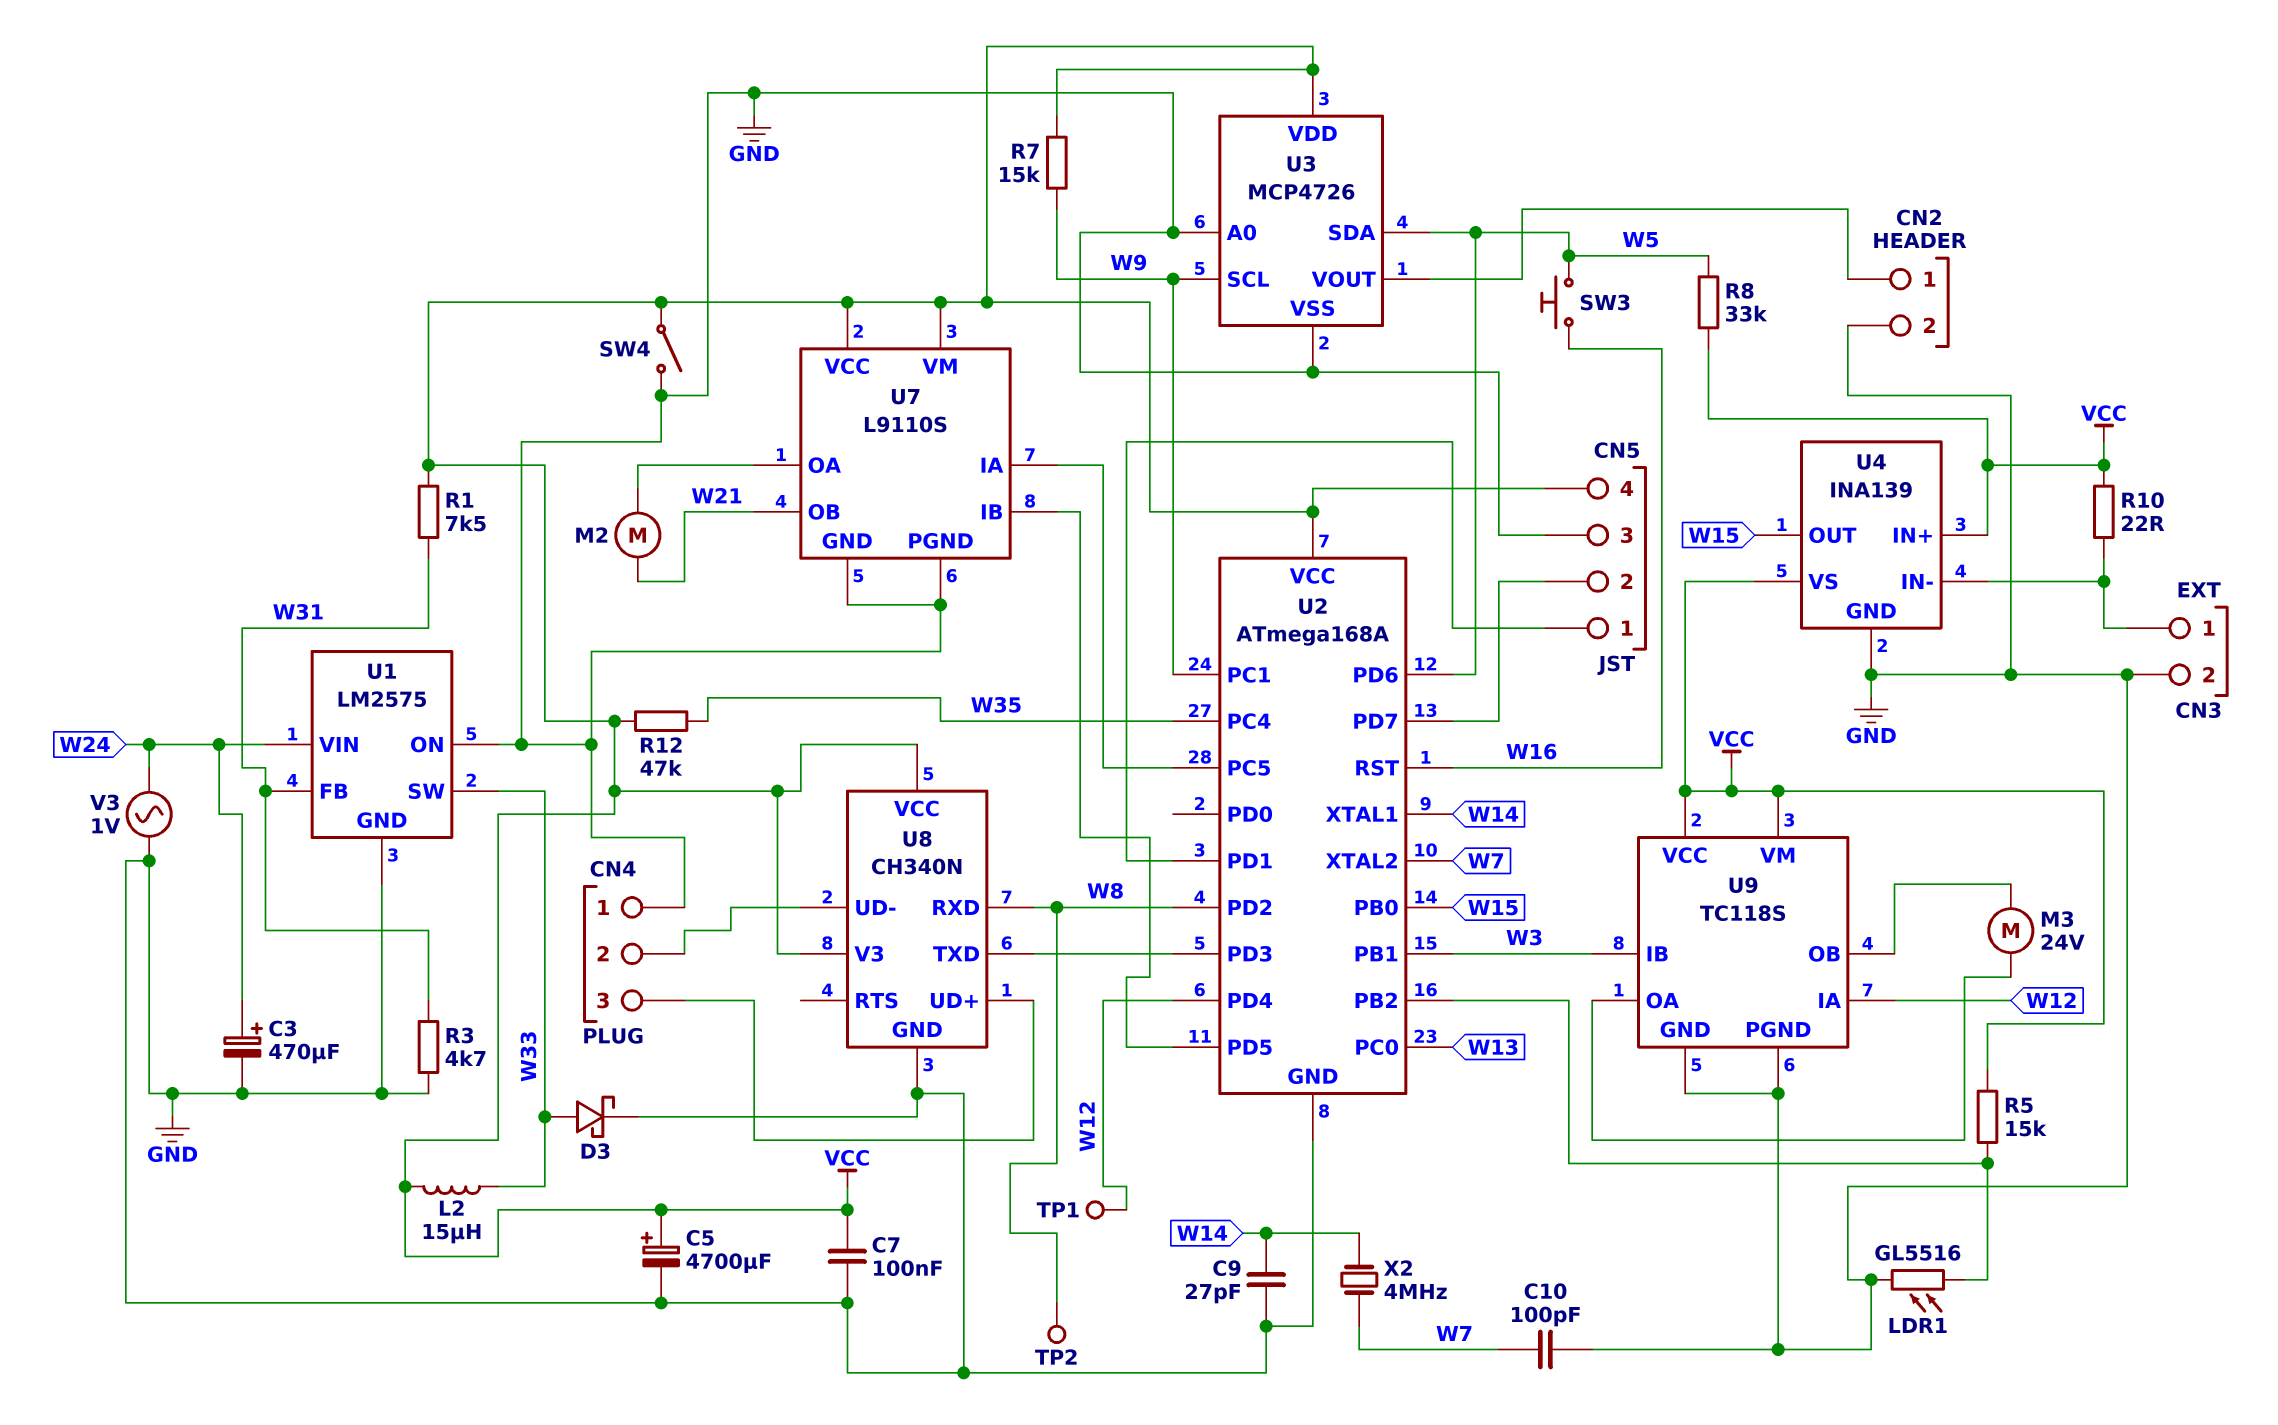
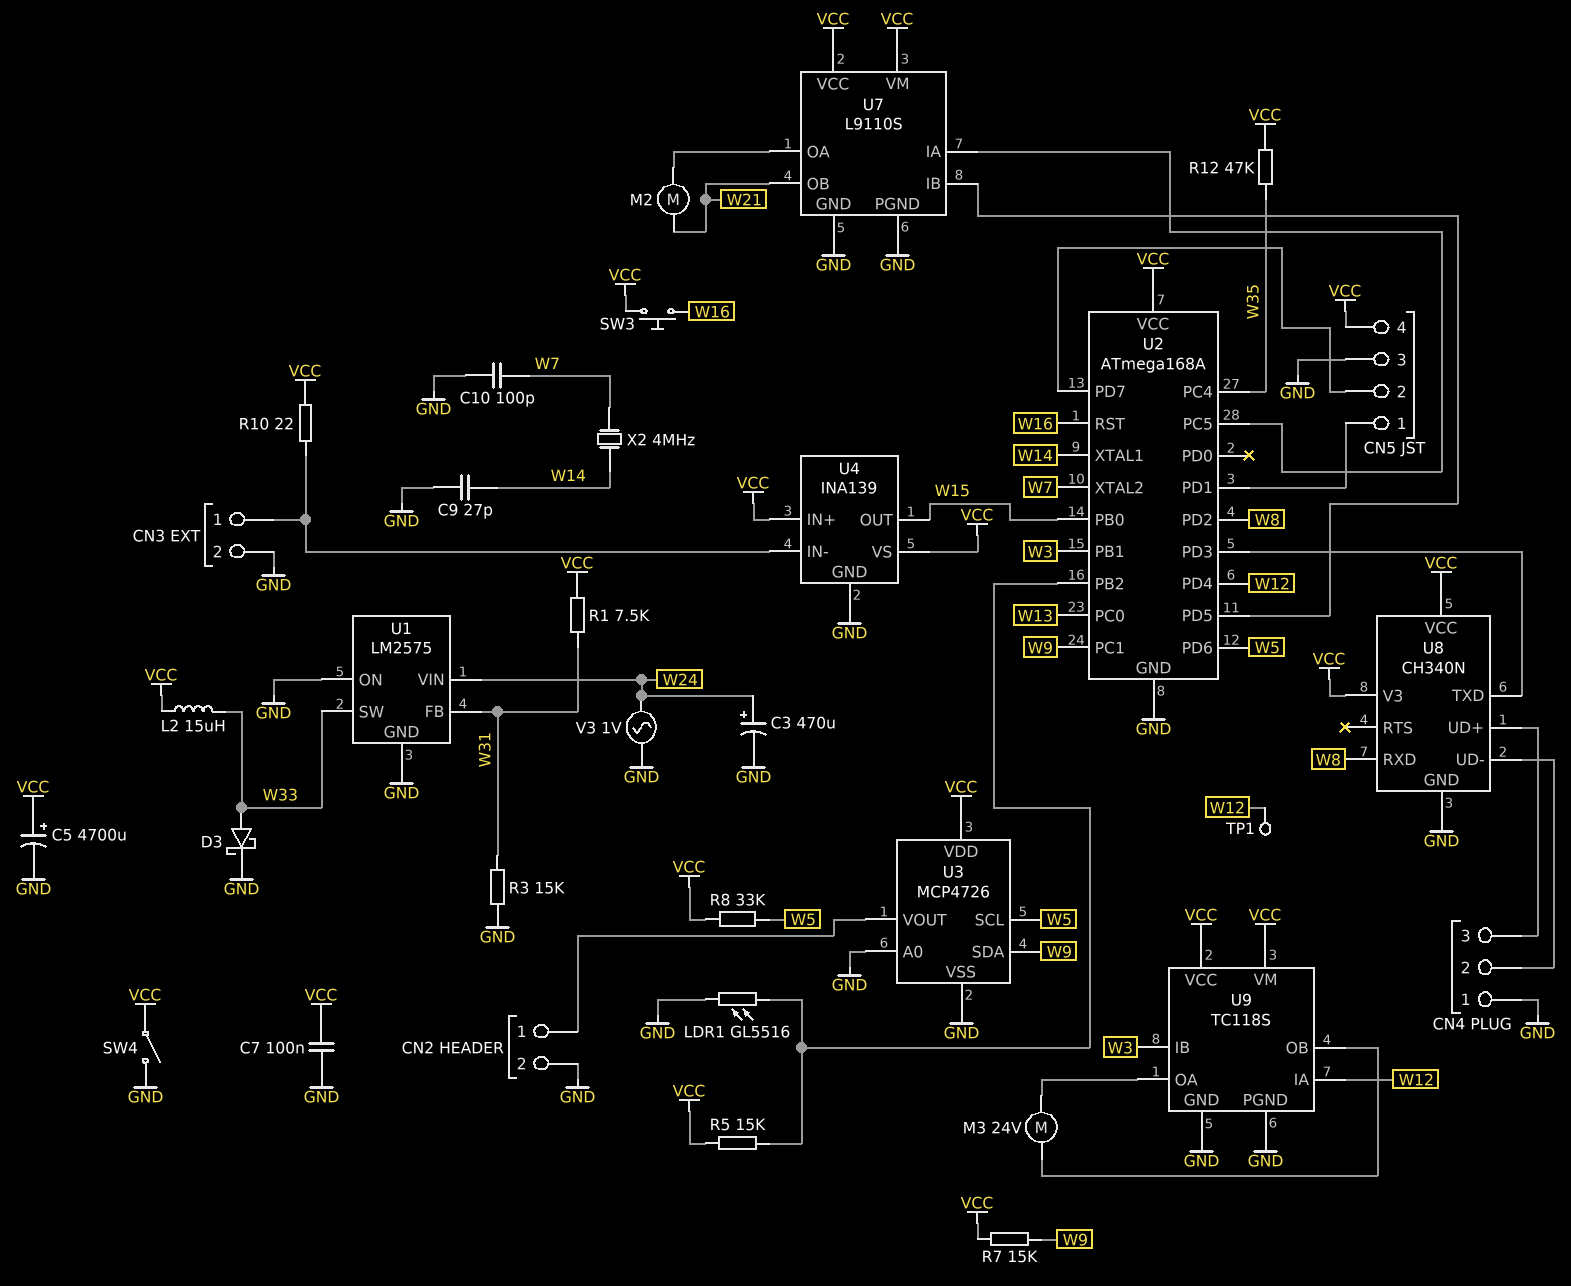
R3: 4.7k (GND, W31) -> 15k (GND, W31)
SW3: button (W5, W16) -> button (VCC, W16)
TP2: test point (W8) -> none
U3 pin SCL: W9 -> W5
U3 pin SDA: W5 -> W9

